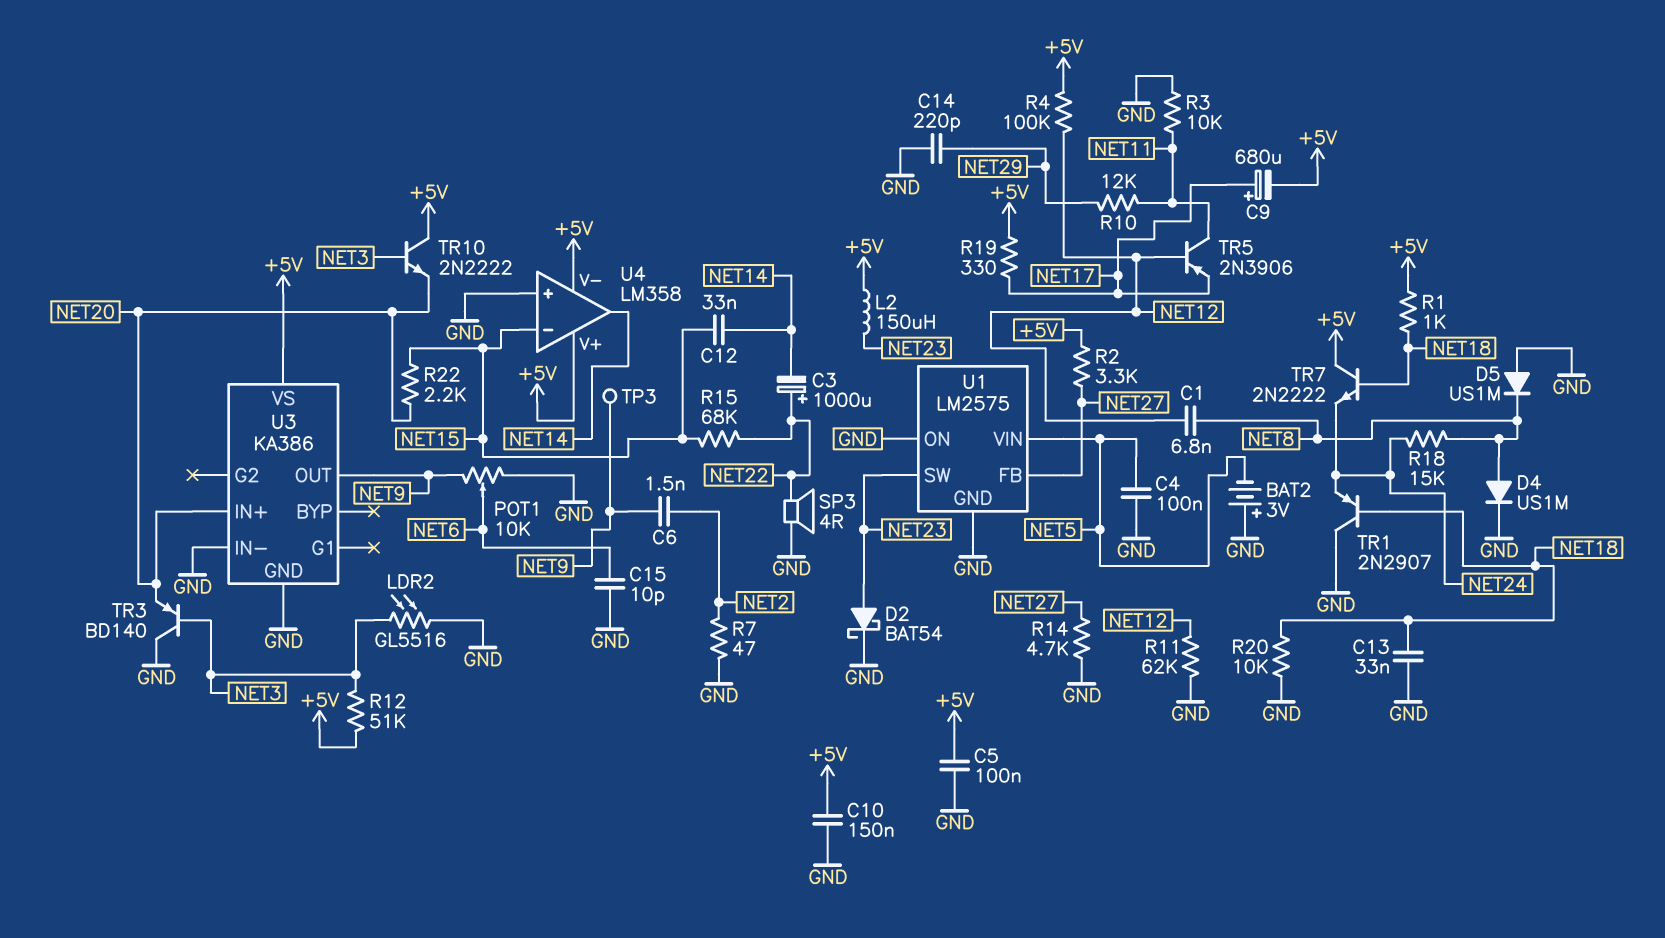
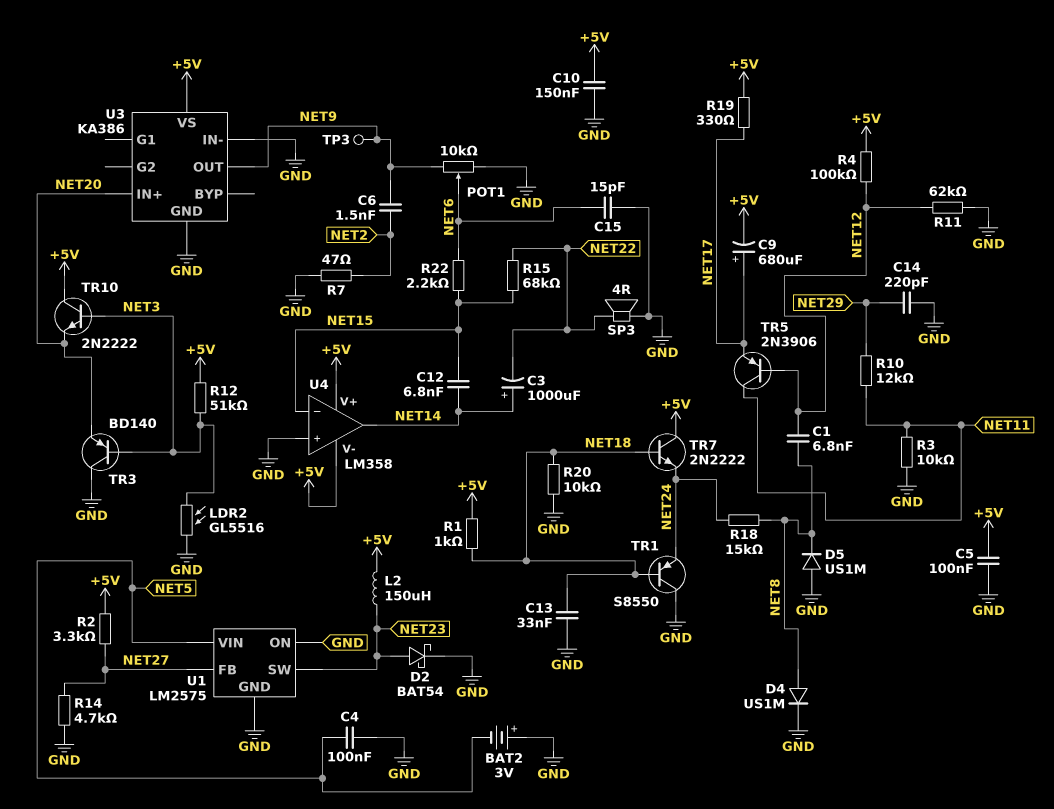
C3: 1000uF (plus NET22, minus NET14) -> 1000uF (plus NET14, minus NET22)
C12: 33nF (NET14, NET15) -> 6.8nF (NET14, NET15)
C15: 10pF (GND, NET6) -> 15pF (GND, NET6)
R22: 2.2k (NET15, NET20) -> 2.2k (NET6, NET15)
TR1: PNP 2N2907 (B NET18, C GND, E NET24) -> PNP S8550 (B NET18, C GND, E NET24)

